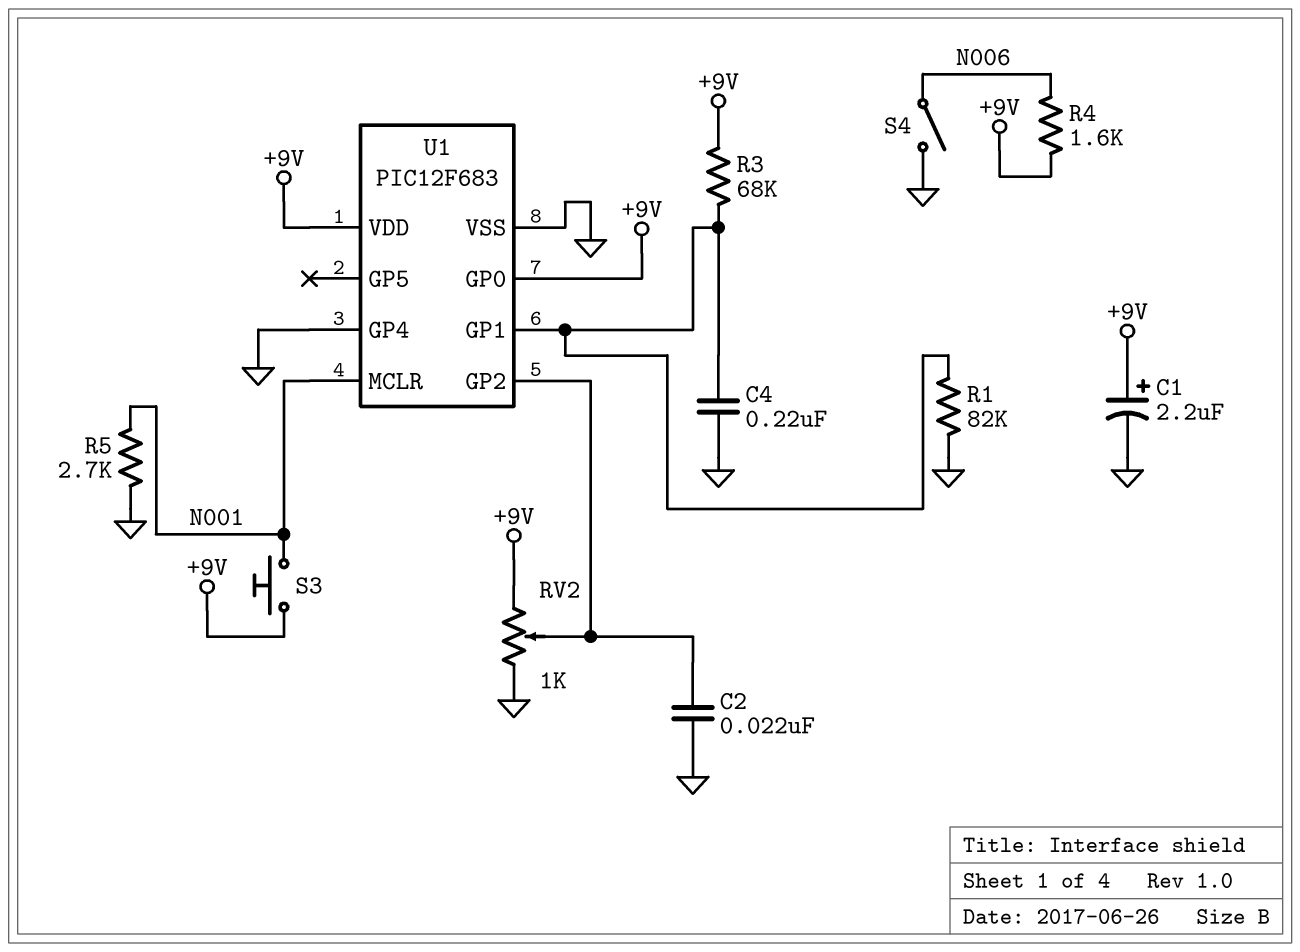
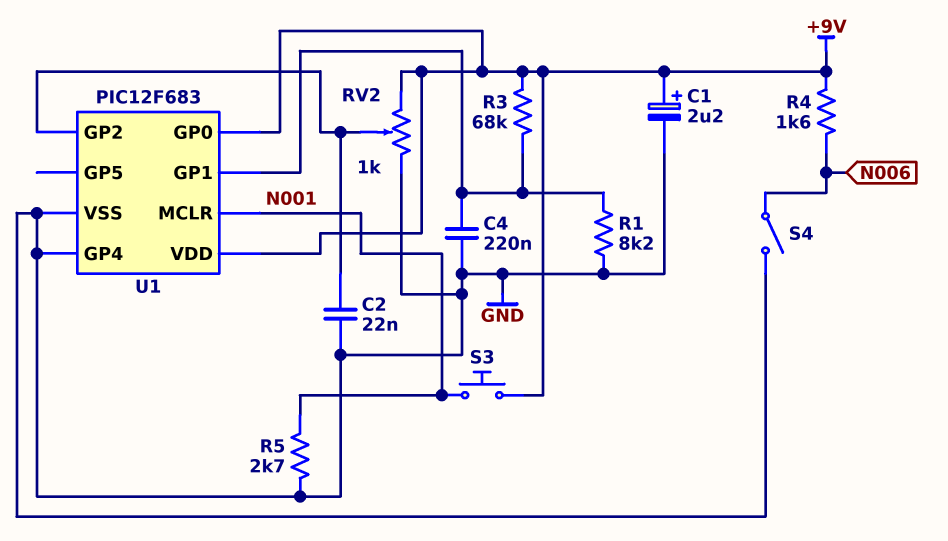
R1: 82k (GND, U1/GP1) -> 8.2k (GND, U1/GP1)

